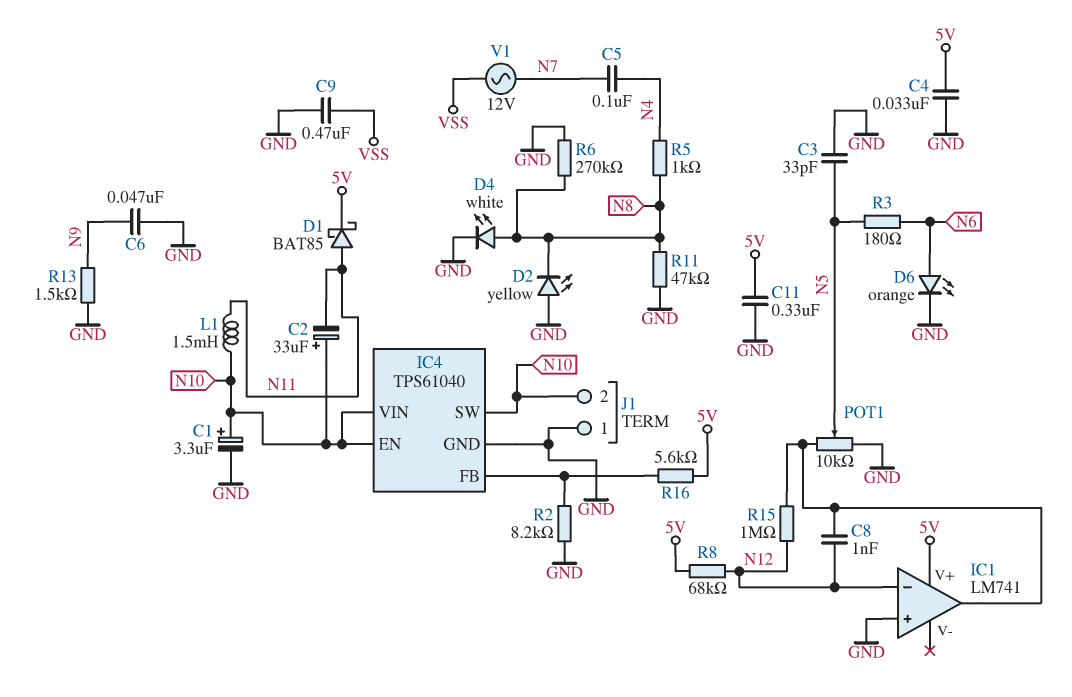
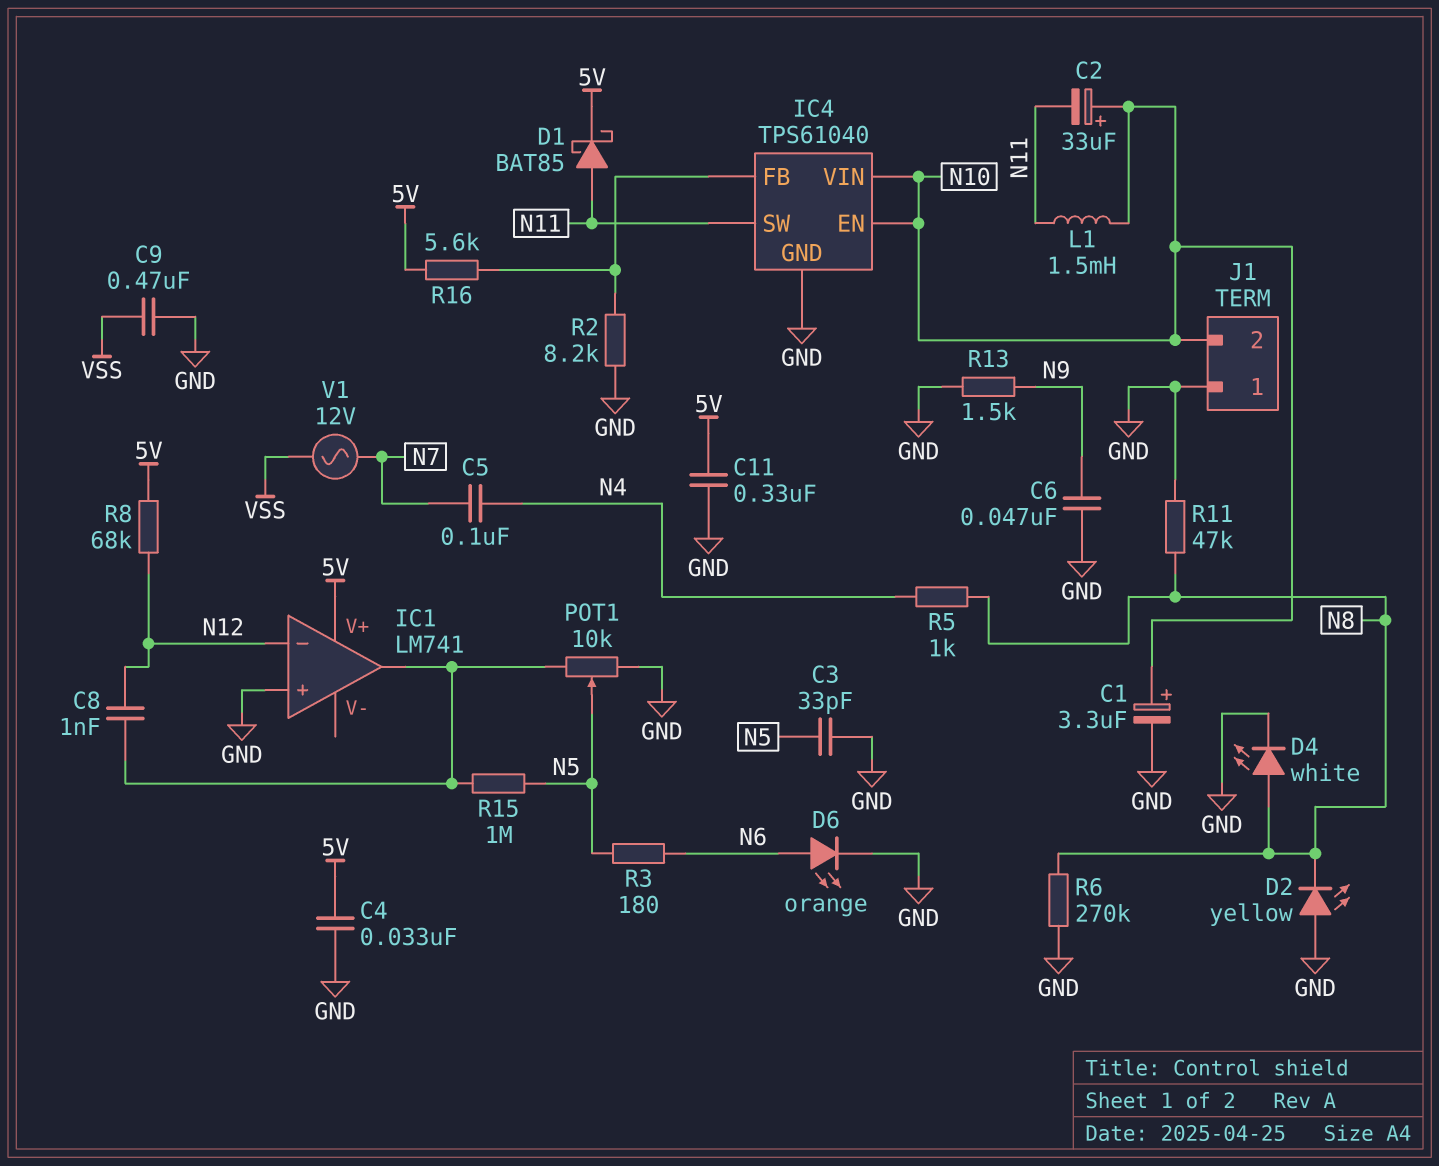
IC4 pin SW: N10 -> N11
R15: 1M (IC1/out, N12) -> 1M (IC1/out, N5)

